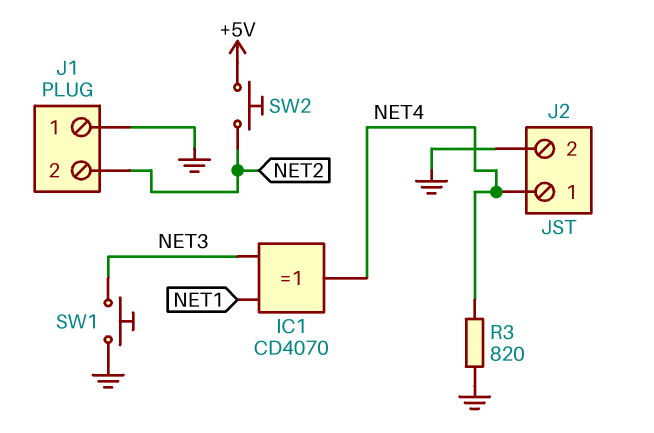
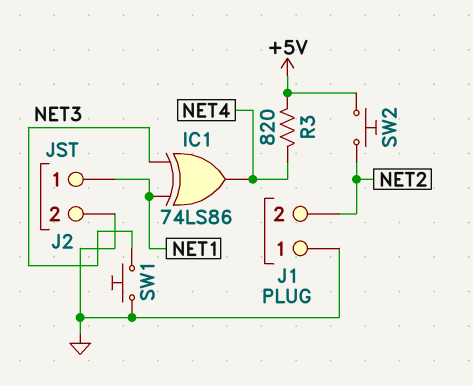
IC1: XOR CD4070 (in NET1, in NET3, out NET4) -> XOR 74LS86 (in NET1, in NET3, out NET4)
J2 pin 1: NET4 -> NET1
R3: 820 (GND, NET4) -> 820 (+5V, NET4)

